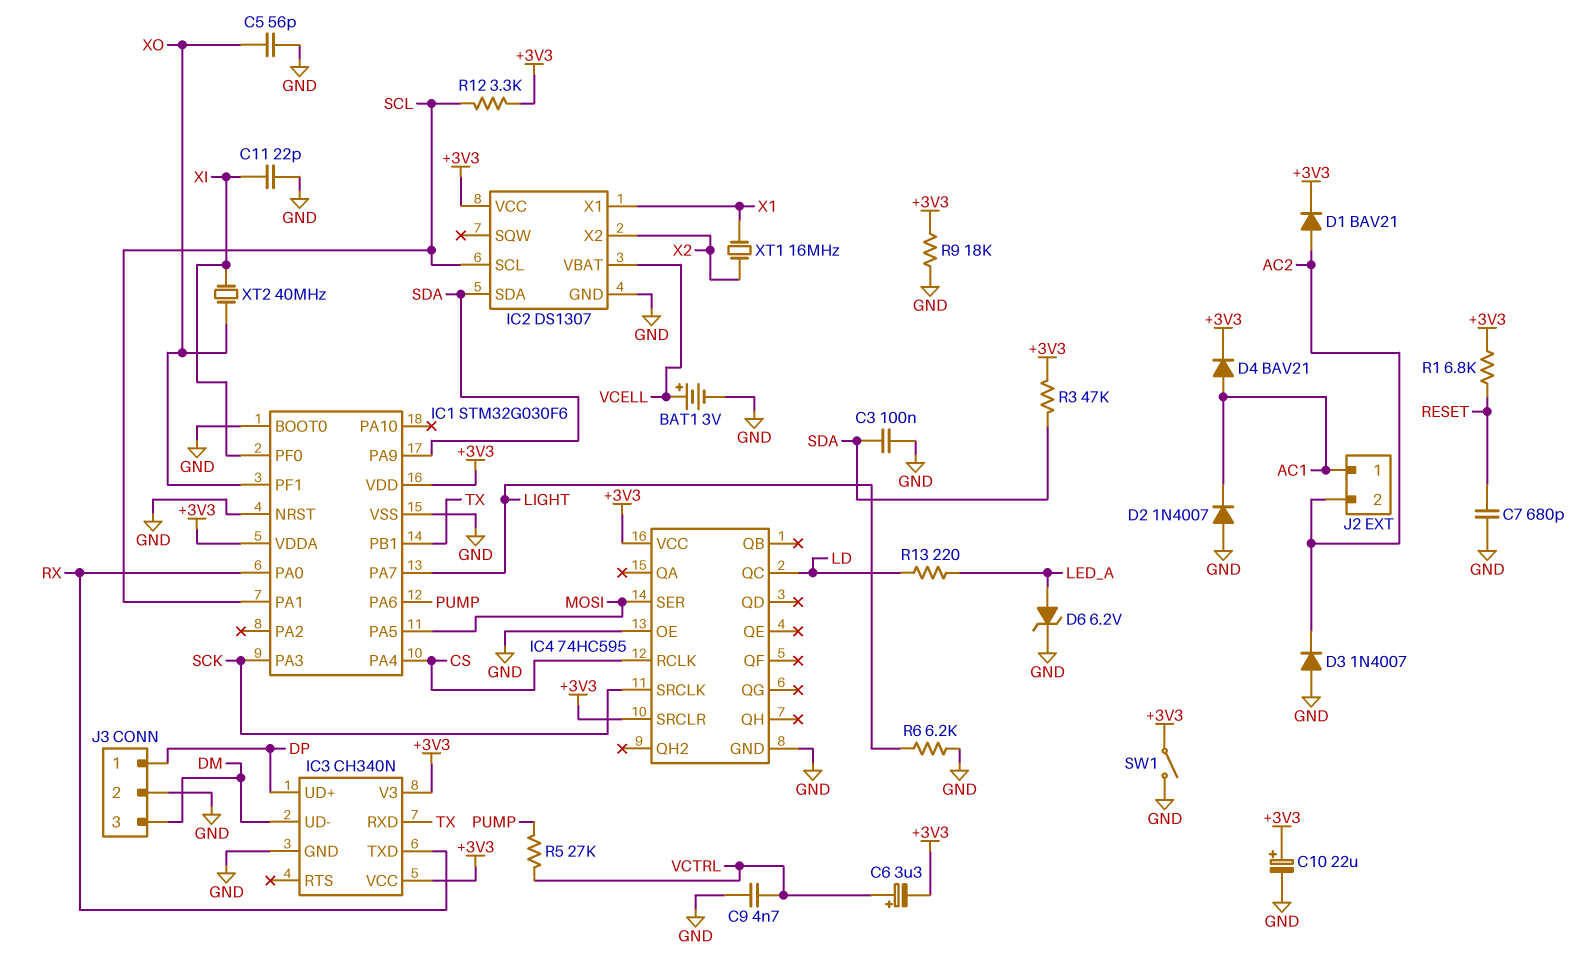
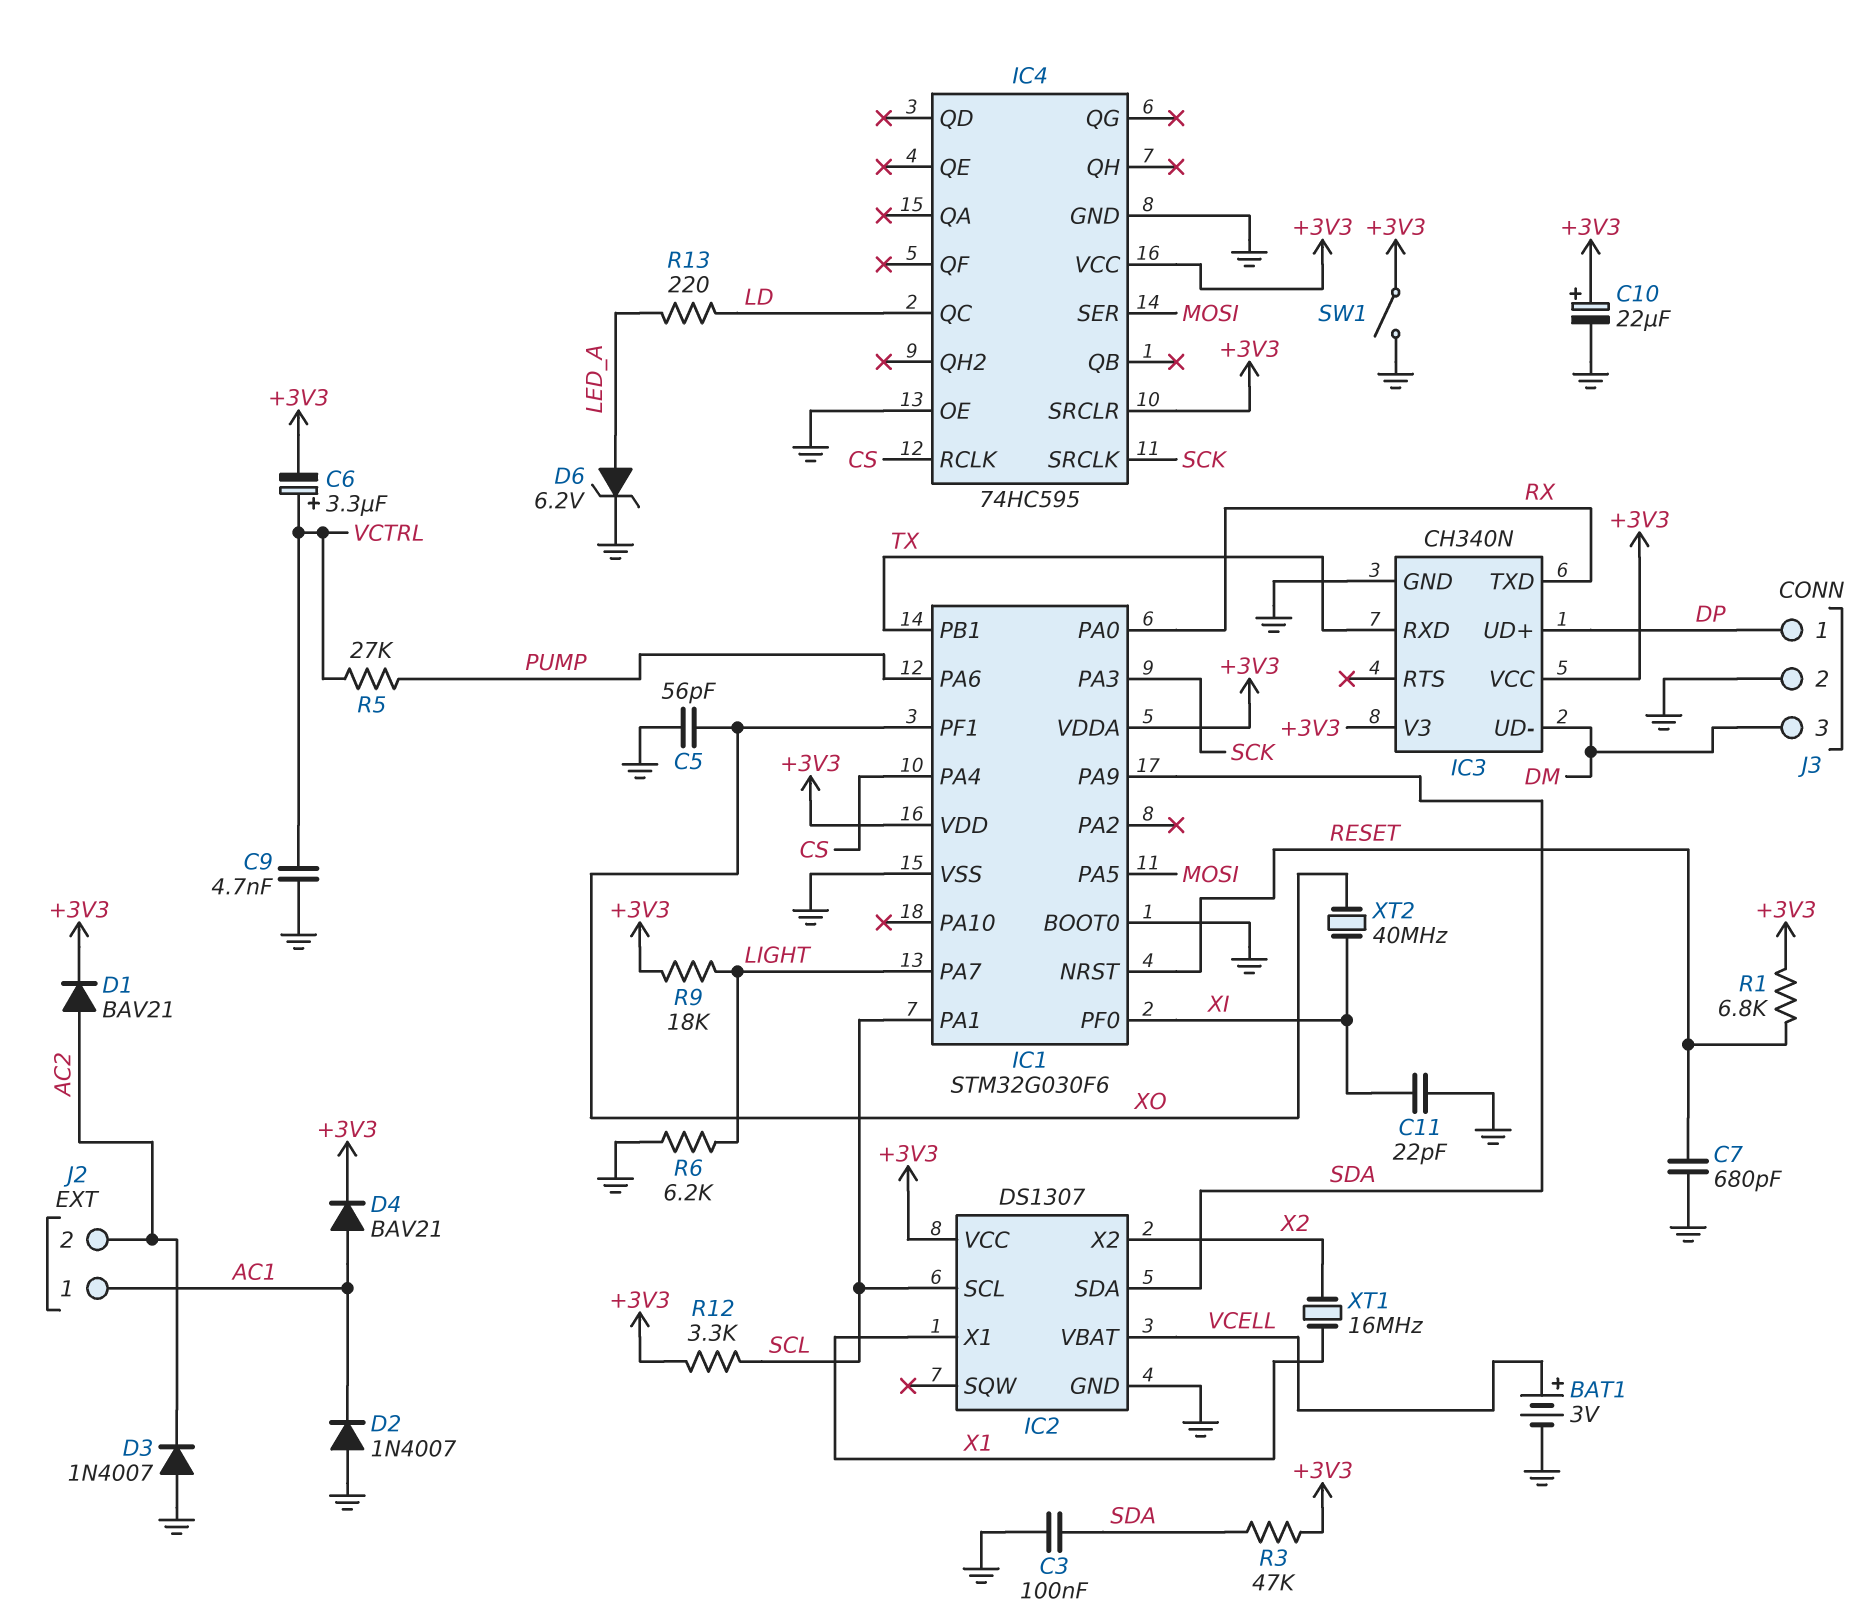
IC1 pin NRST: GND -> RESET
R9: 18k (+3V3, GND) -> 18k (+3V3, LIGHT)

